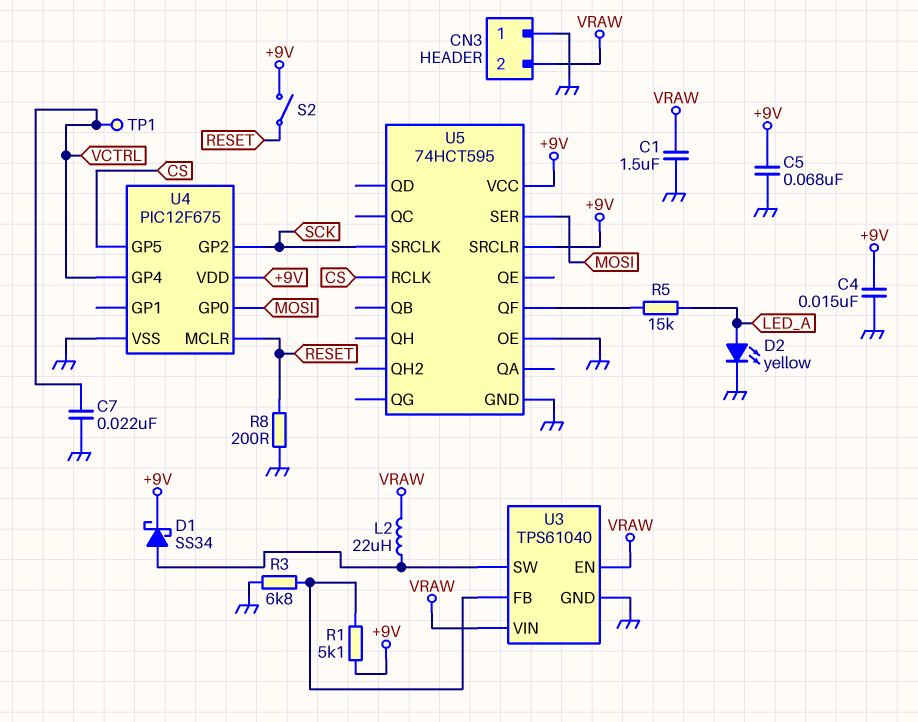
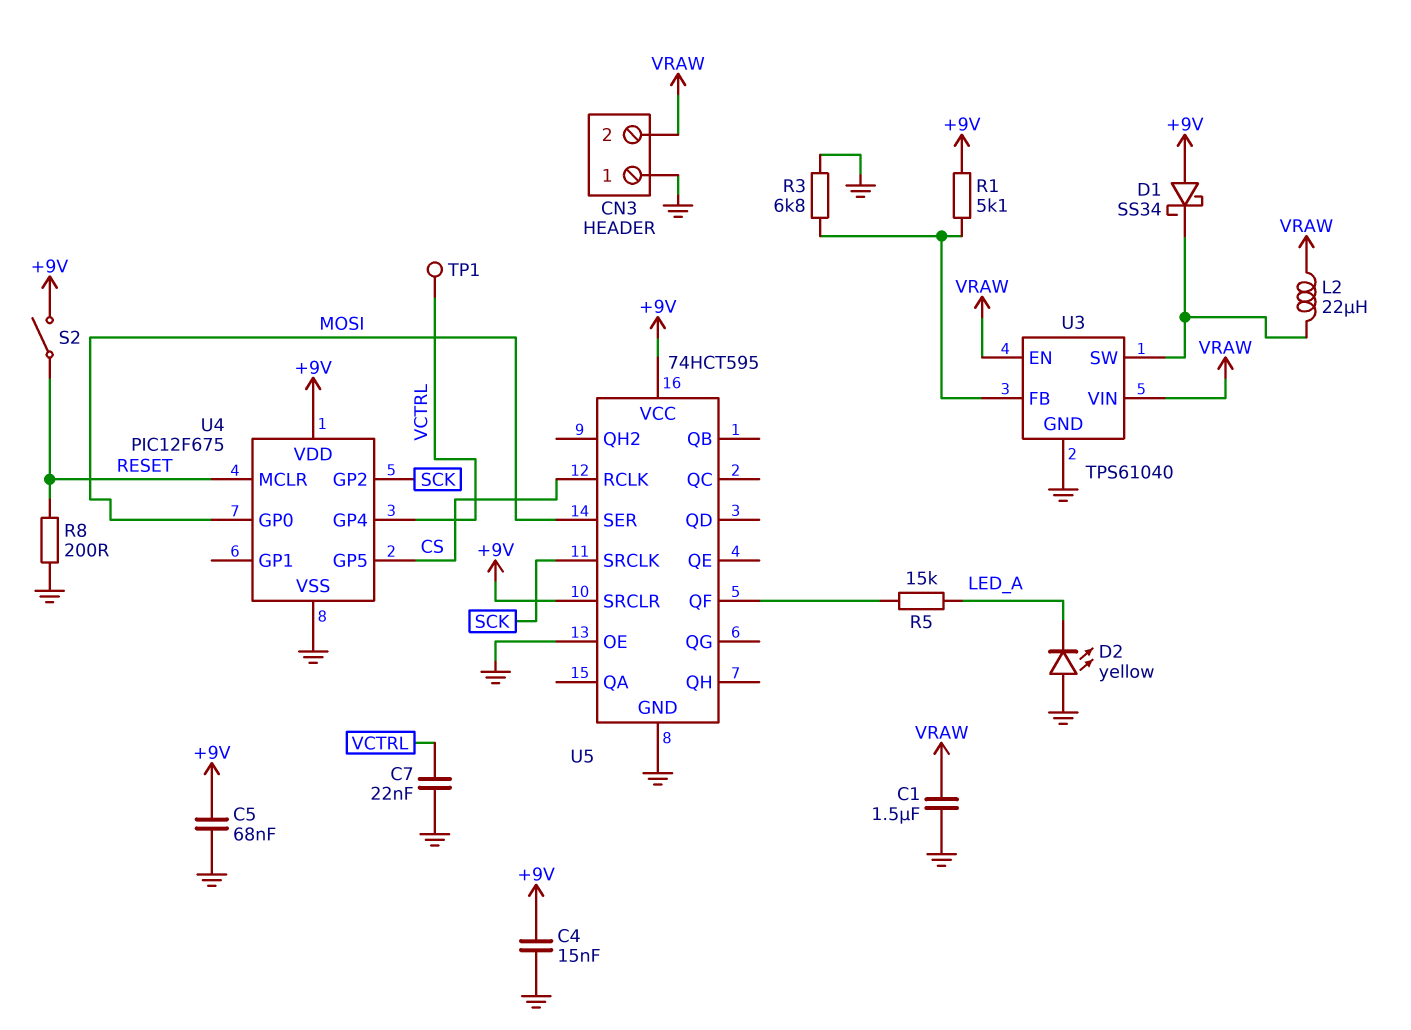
D1: schottky SS34 (A U3/SW, K +9V) -> schottky SS34 (A +9V, K U3/SW)
D2: LED yellow (A LED_A, K GND) -> LED yellow (A GND, K LED_A)

